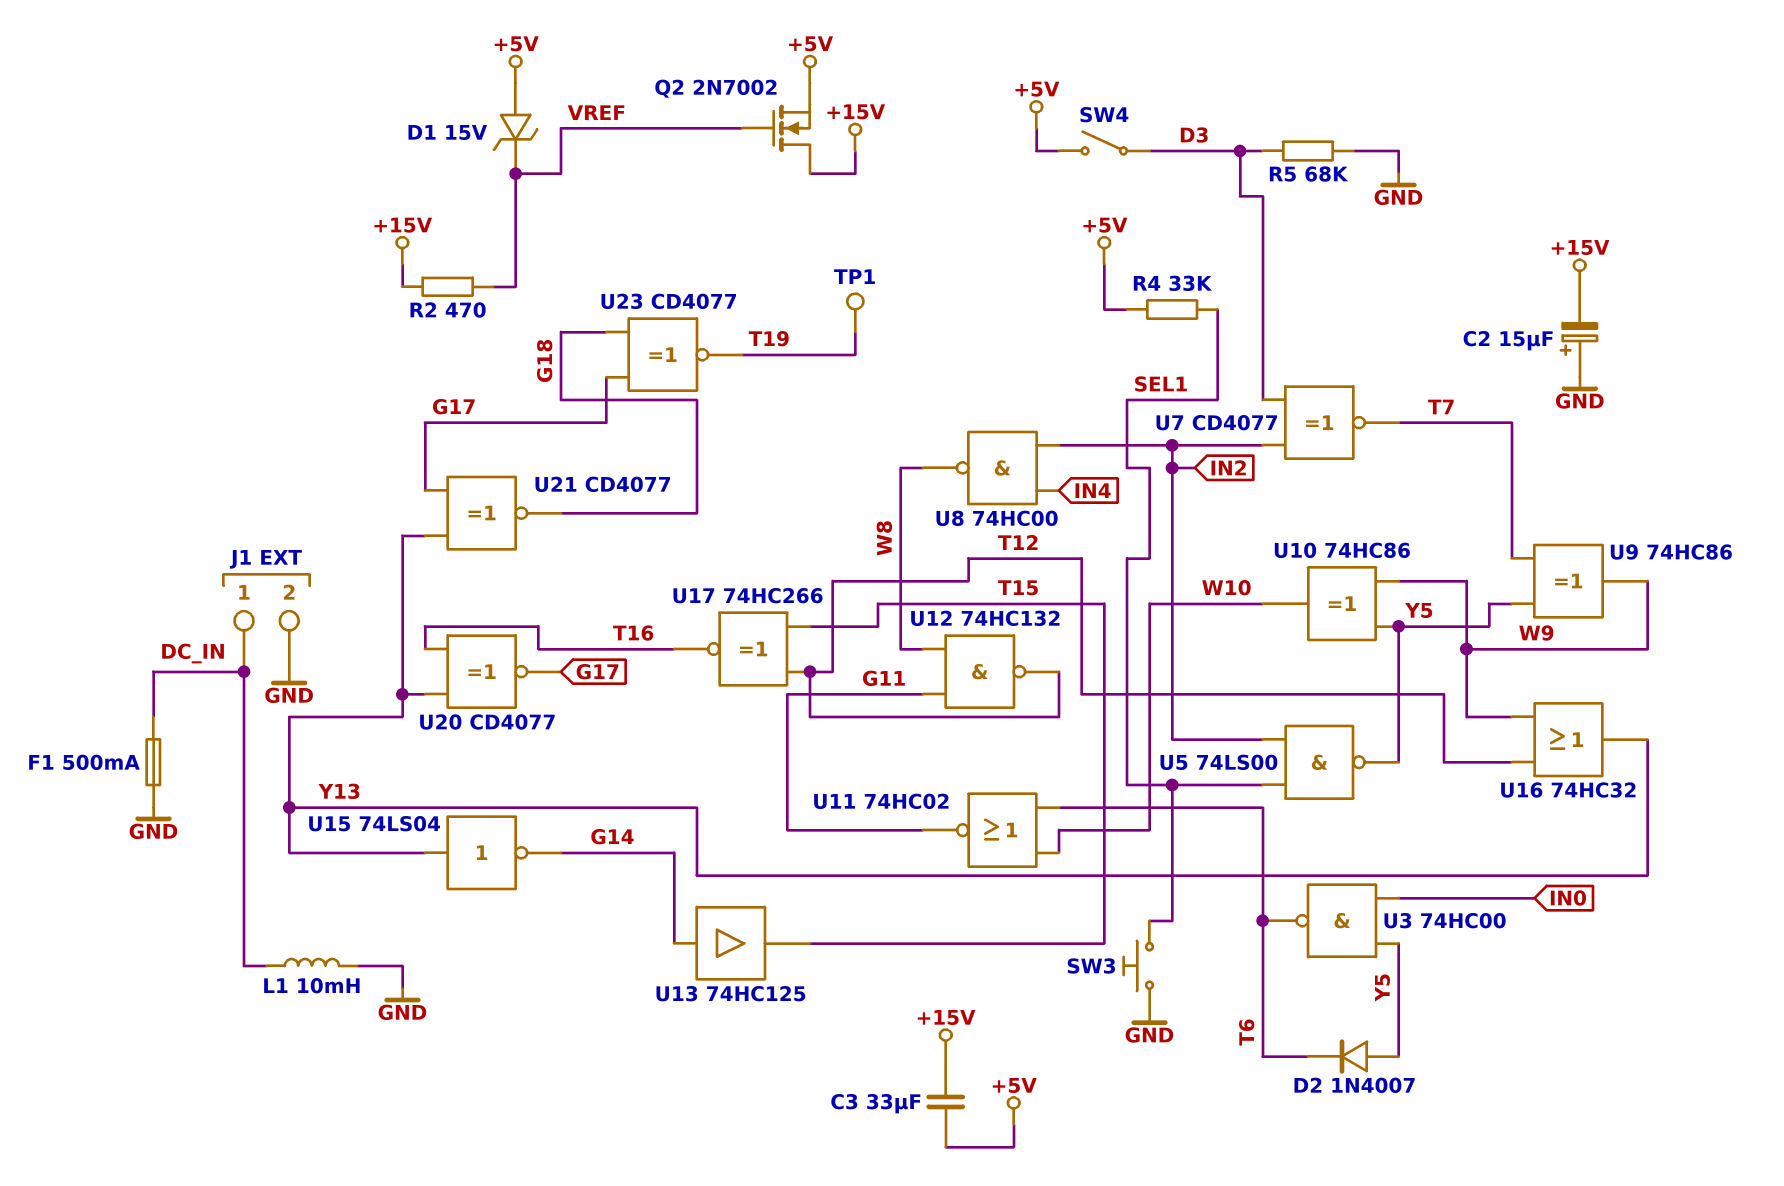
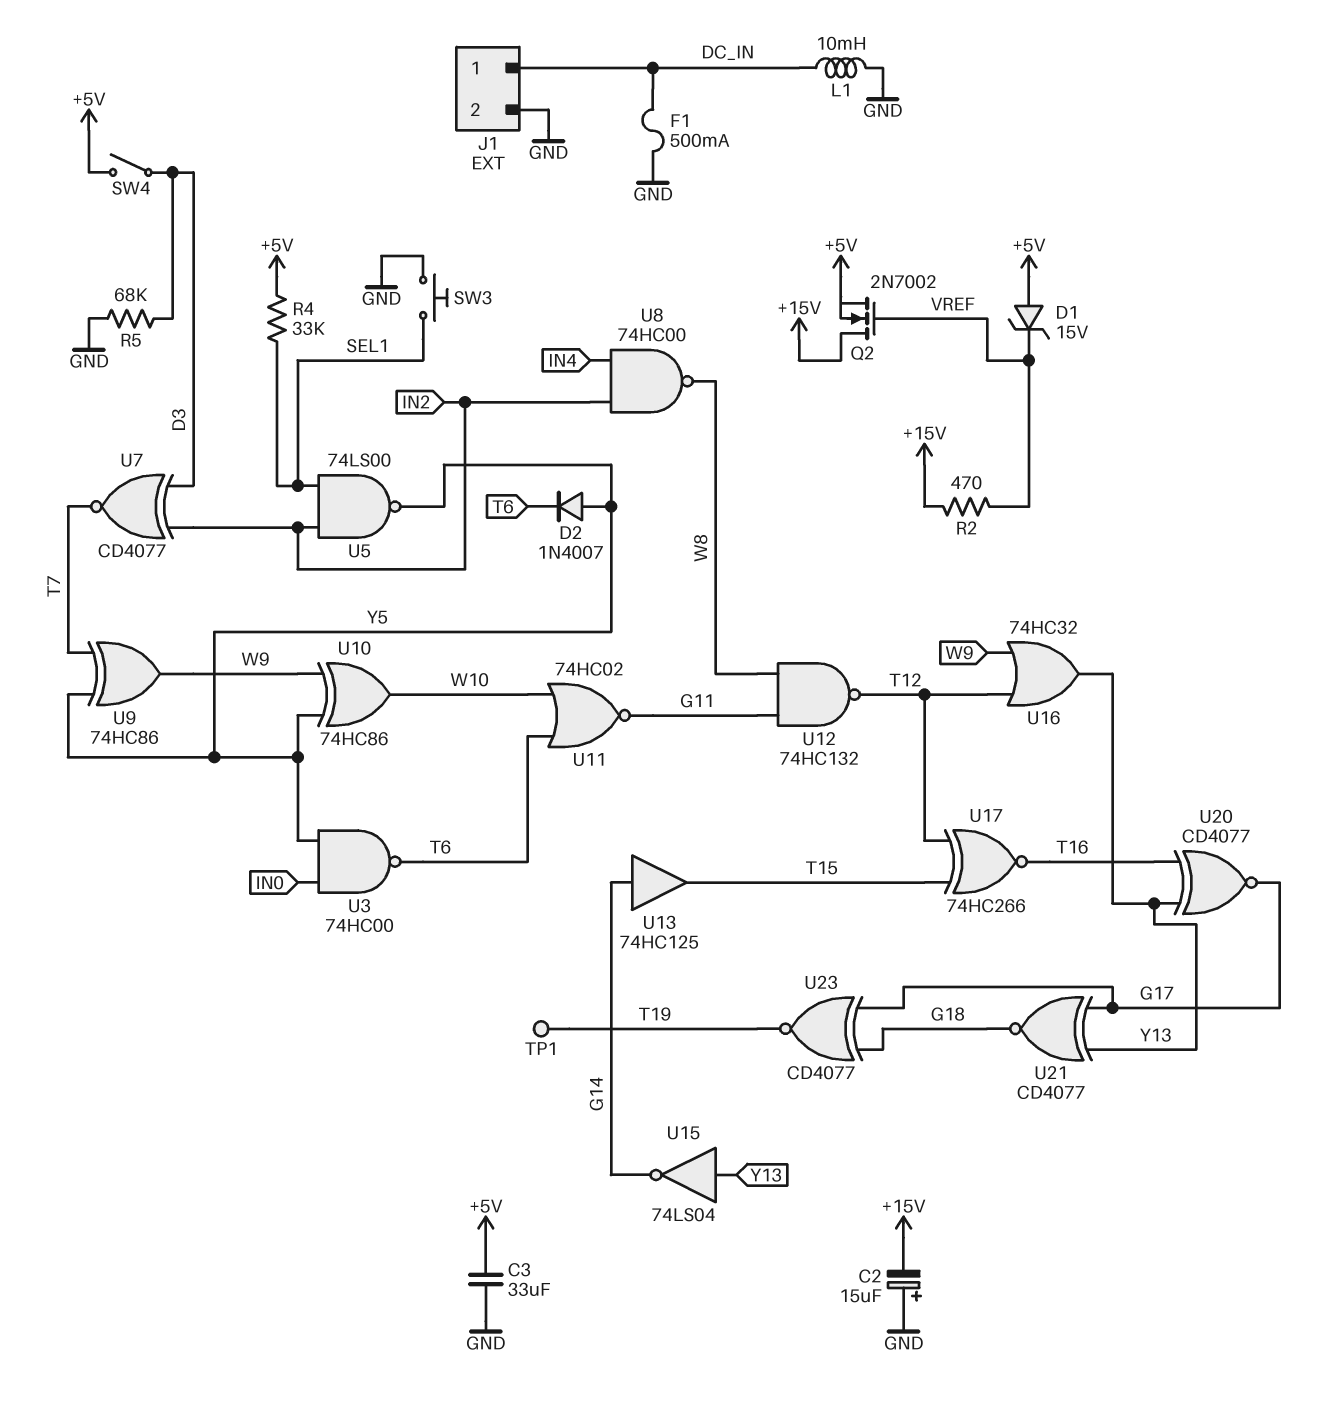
C3: 33uF (+5V, +15V) -> 33uF (+5V, GND)

